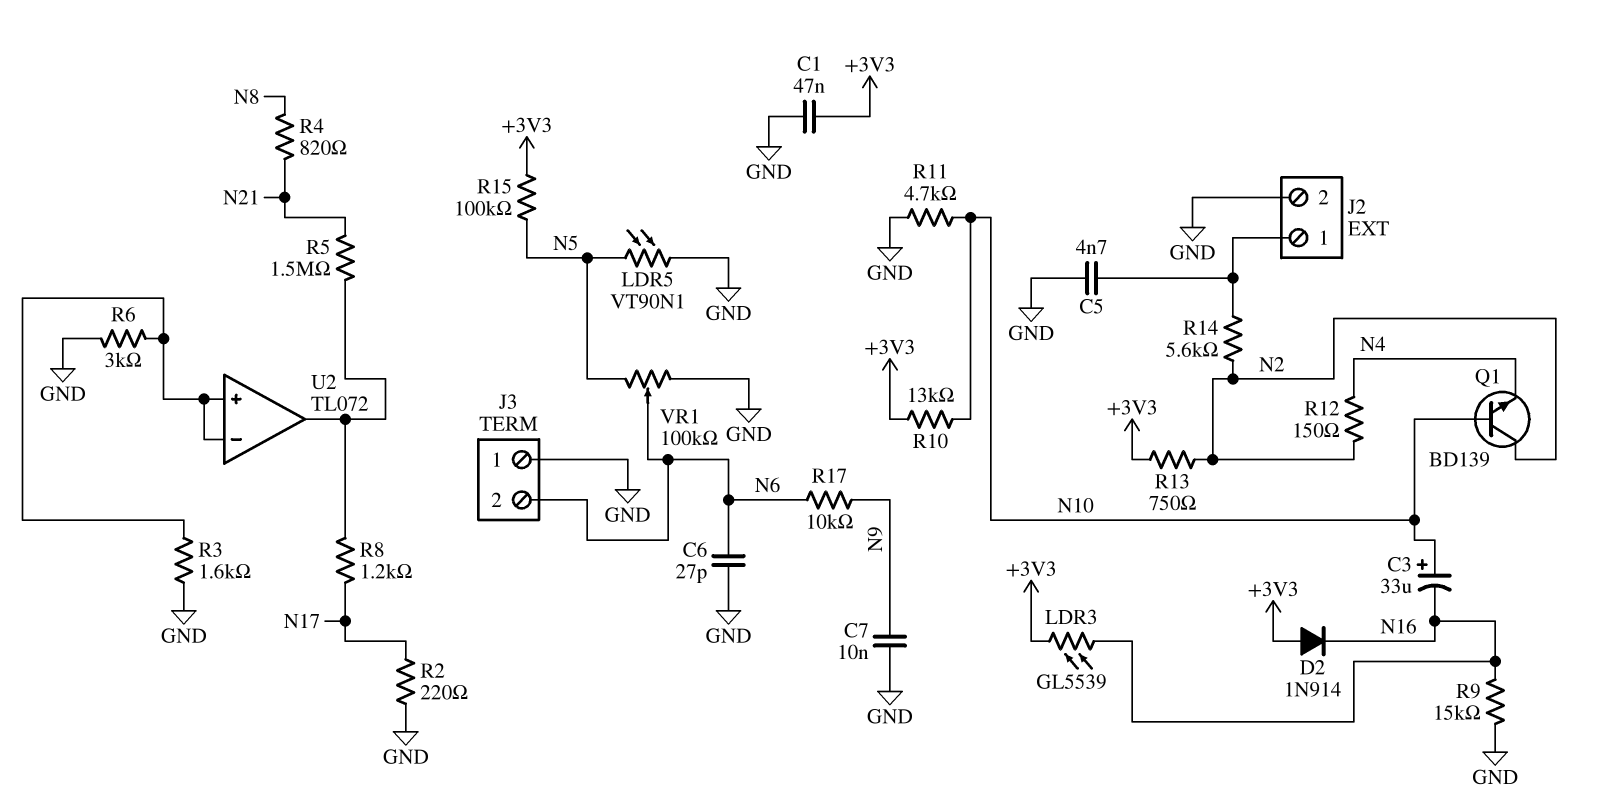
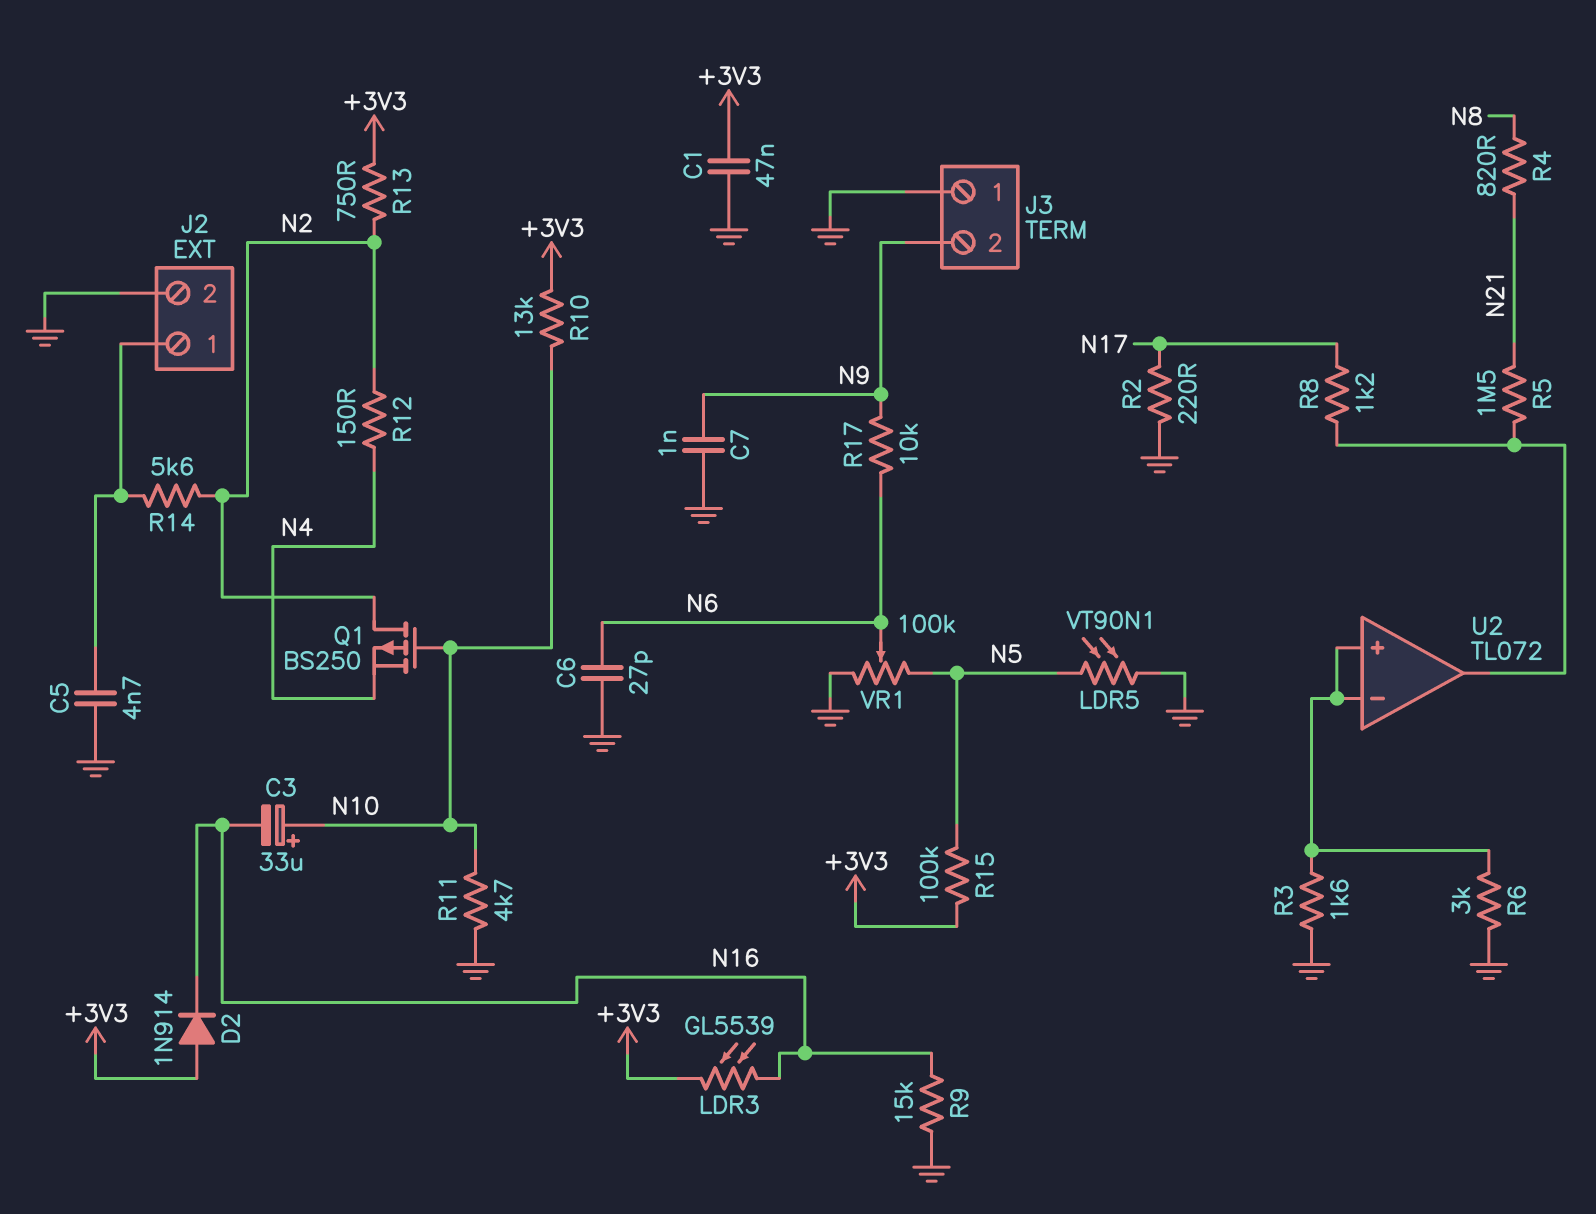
C7: 10nF (GND, N9) -> 1nF (GND, N9)
J3 pin 2: N6 -> N9
Q1: NPN BD139 (B N10, C N2, E N4) -> PMOS BS250 (G N10, D N2, S N4)

